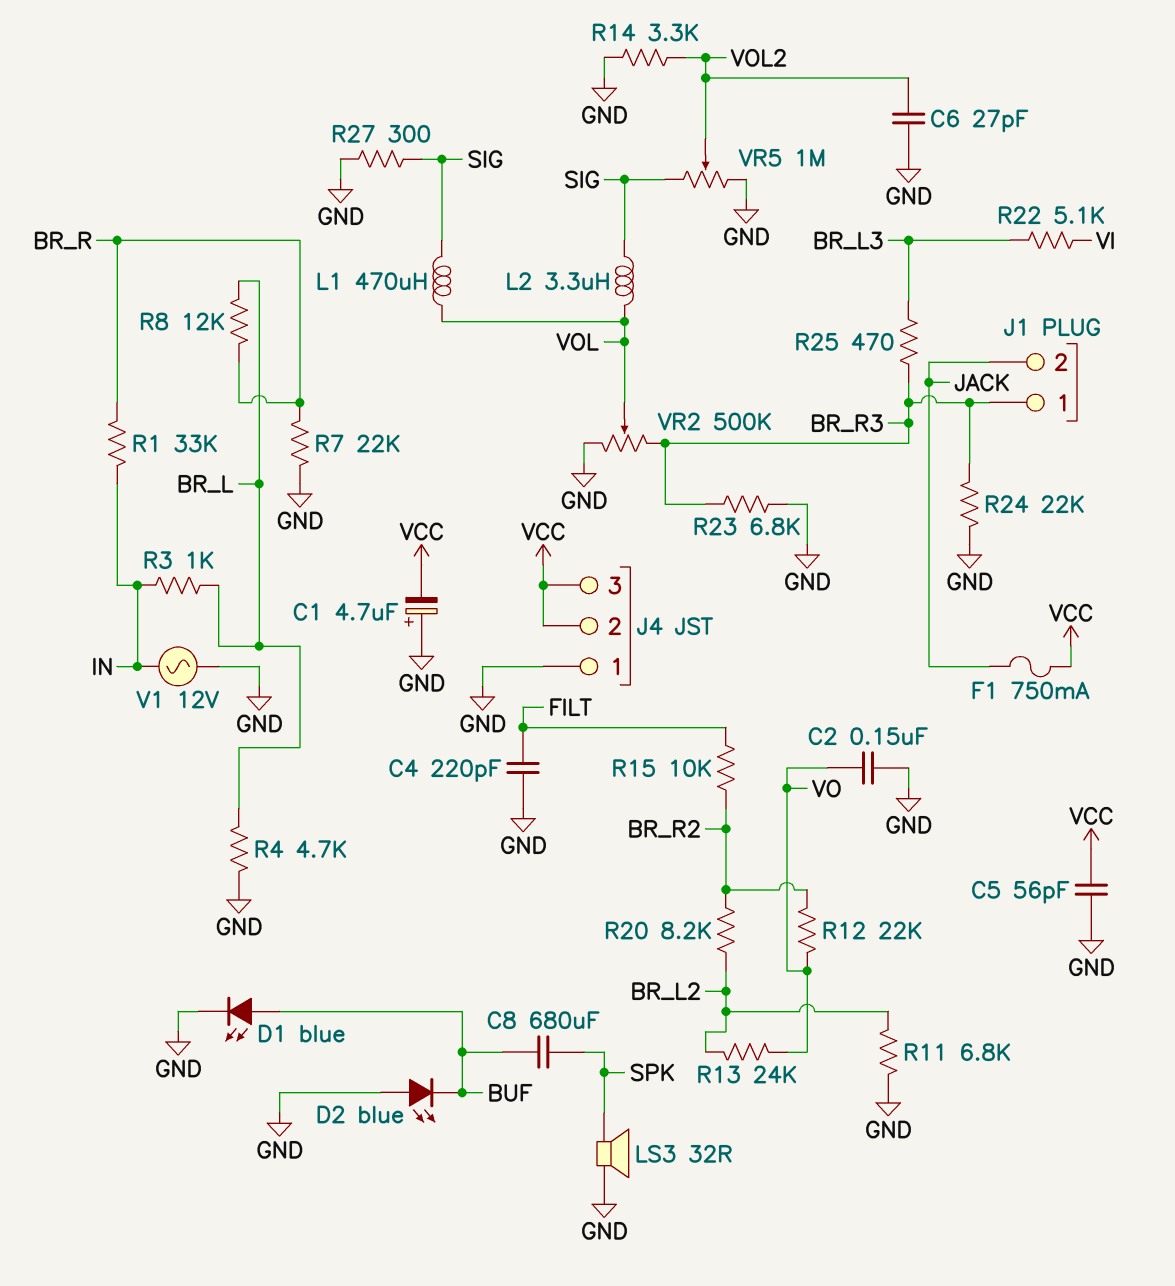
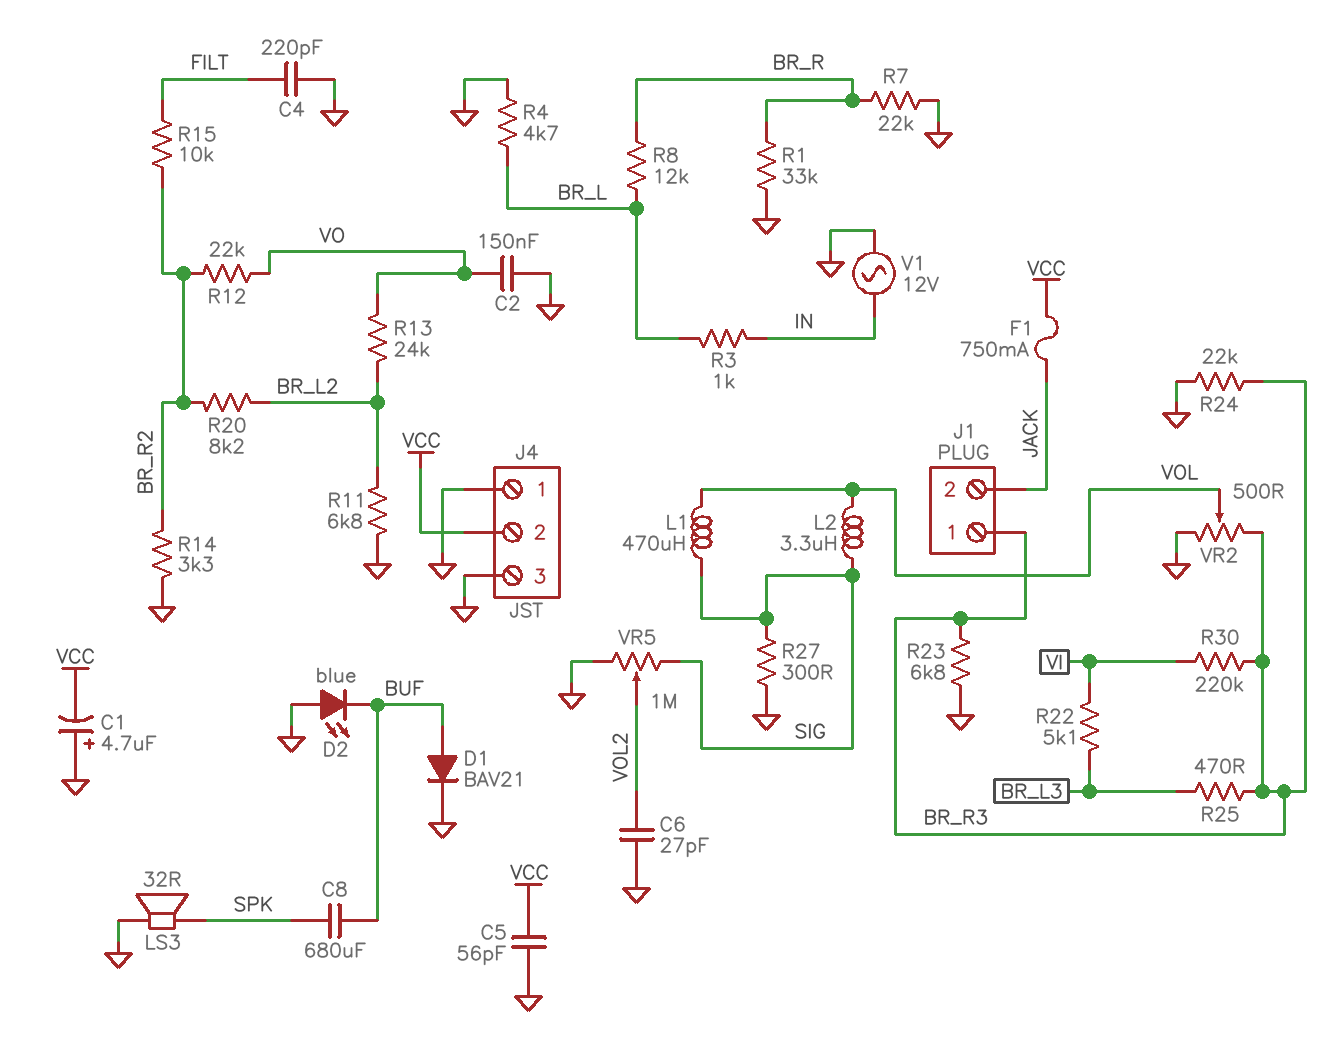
D1: LED blue (A BUF, K GND) -> diode BAV21 (A BUF, K GND)
J4 pin 3: VCC -> GND
R1: 33k (BR_R, IN) -> 33k (BR_R, GND)
R14: 3.3k (GND, VOL2) -> 3.3k (BR_R2, GND)
R30: none -> 220k (BR_R3, VI)
VR2: 500k (BR_R3, GND, wiper VOL) -> 500 (BR_R3, GND, wiper VOL)

